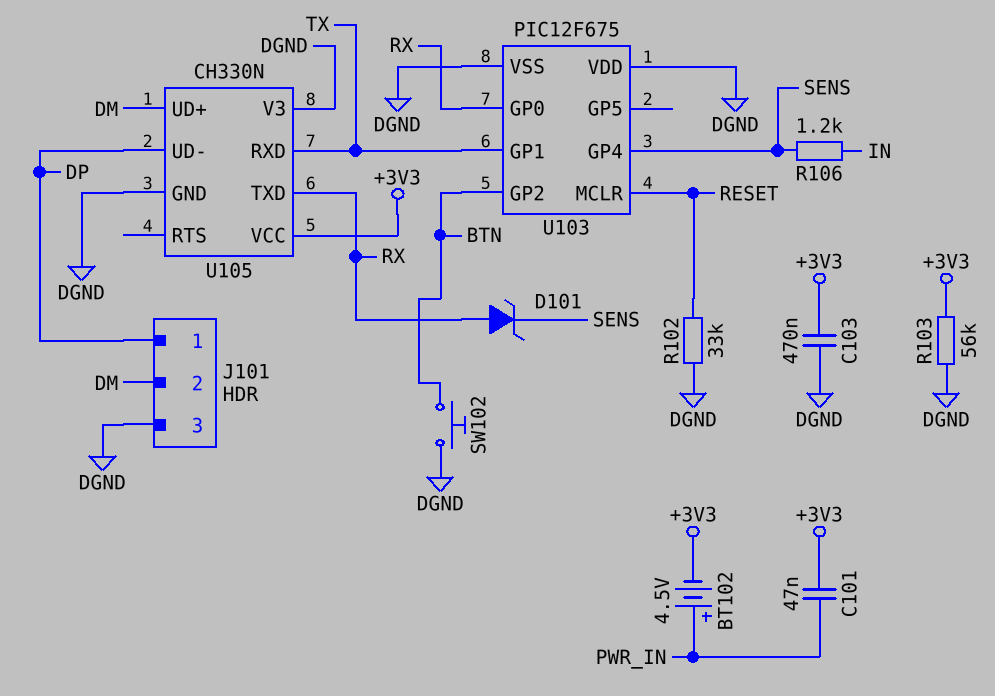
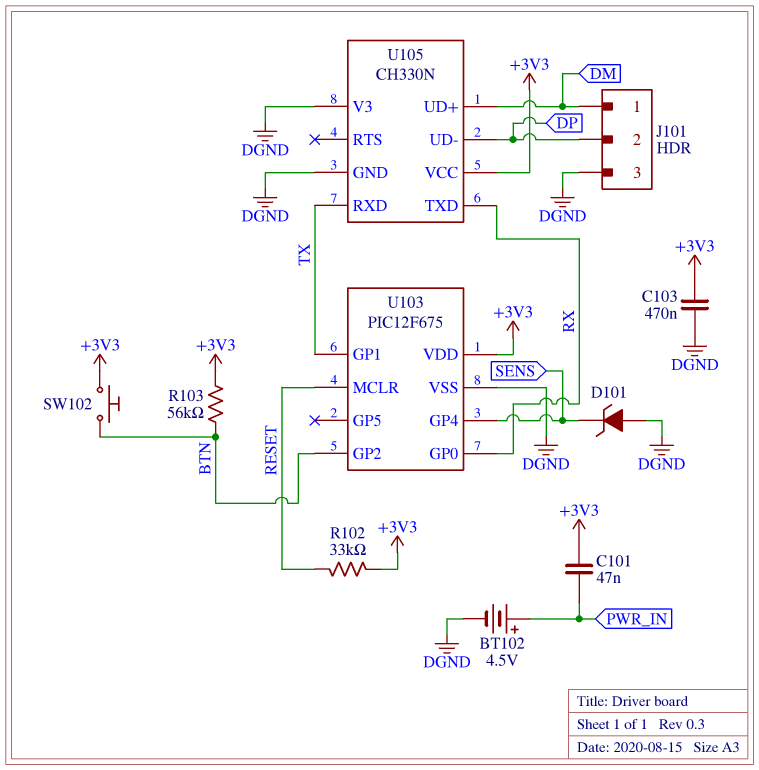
BT102: 4.5V (plus PWR_IN, minus +3V3) -> 4.5V (plus PWR_IN, minus DGND)
D101: zener (A RX, K SENS) -> zener (A DGND, K SENS)
J101 pin 1: DP -> DM
J101 pin 2: DM -> DP
R102: 33k (DGND, RESET) -> 33k (+3V3, RESET)
R103: 56k (+3V3, DGND) -> 56k (+3V3, BTN)
R106: 1.2k (IN, SENS) -> none
SW102: button (BTN, DGND) -> button (+3V3, BTN)
U103 pin VDD: DGND -> +3V3

